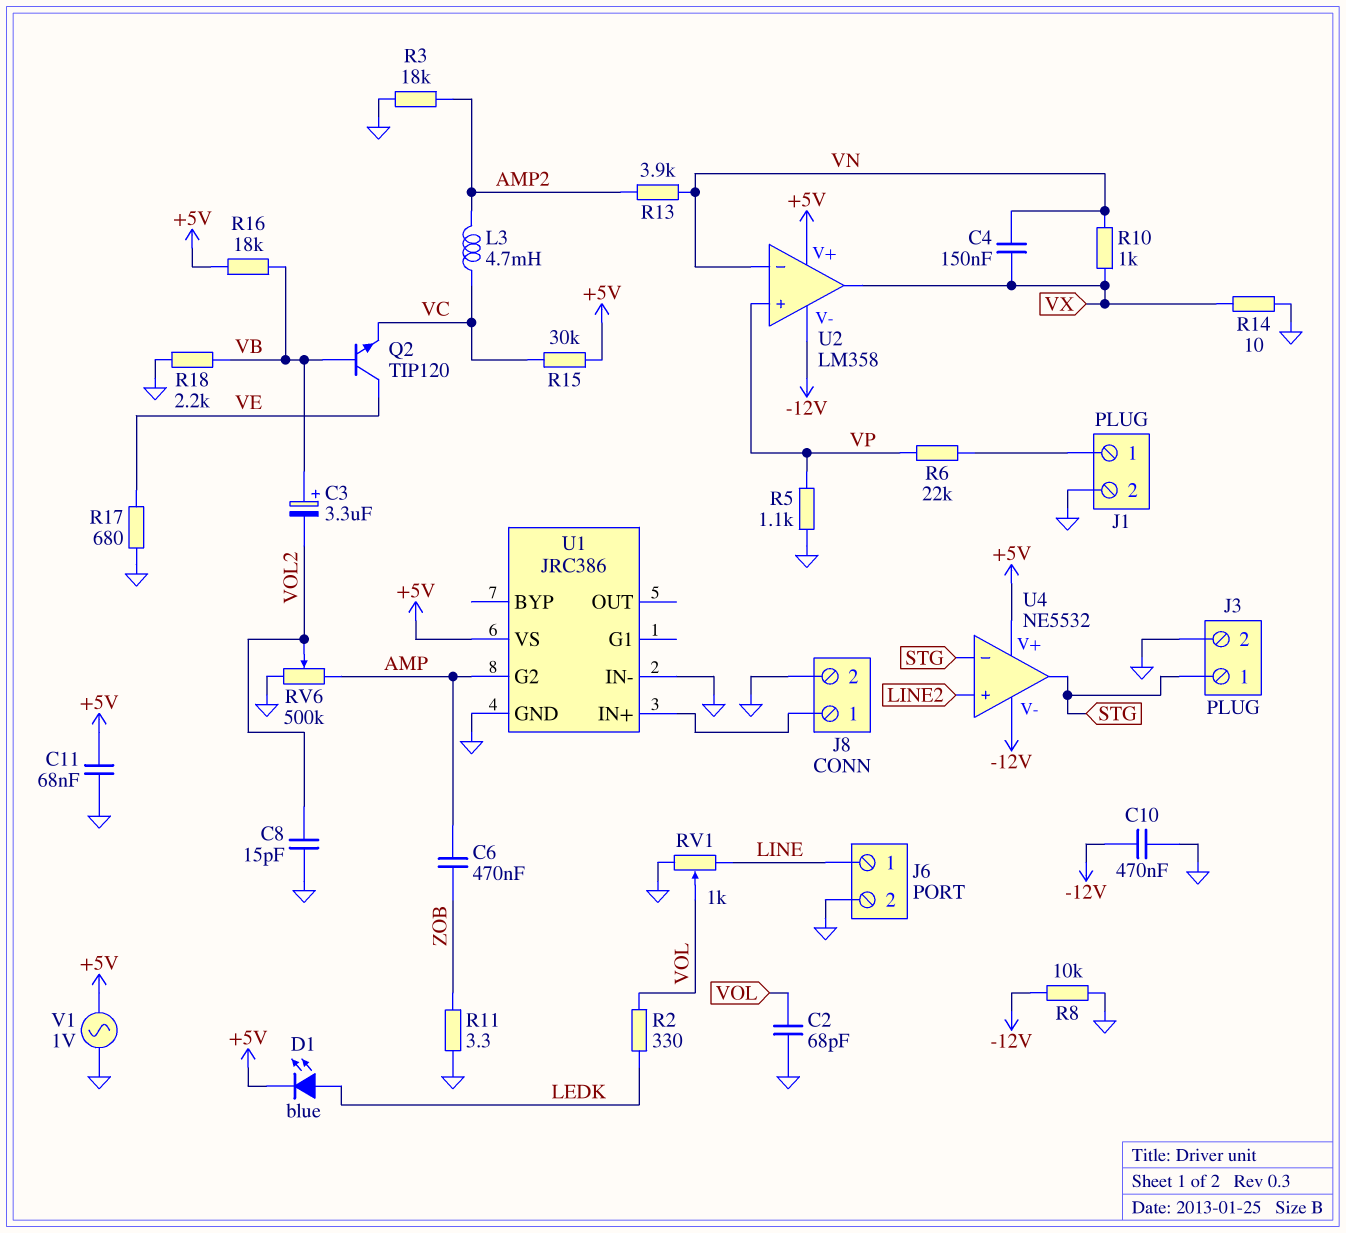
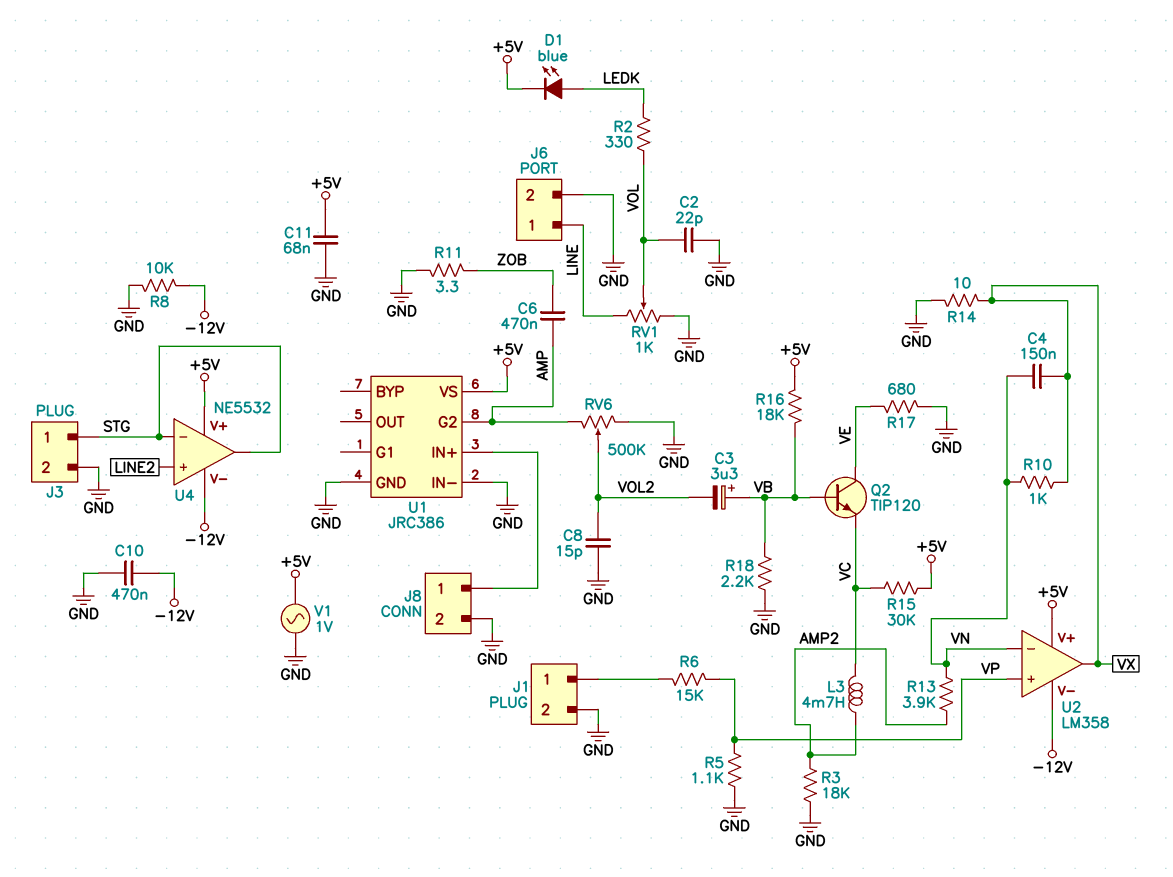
C2: 68pF (GND, VOL) -> 22pF (GND, VOL)
R6: 22k (J1/1, VP) -> 15k (J1/1, VP)

